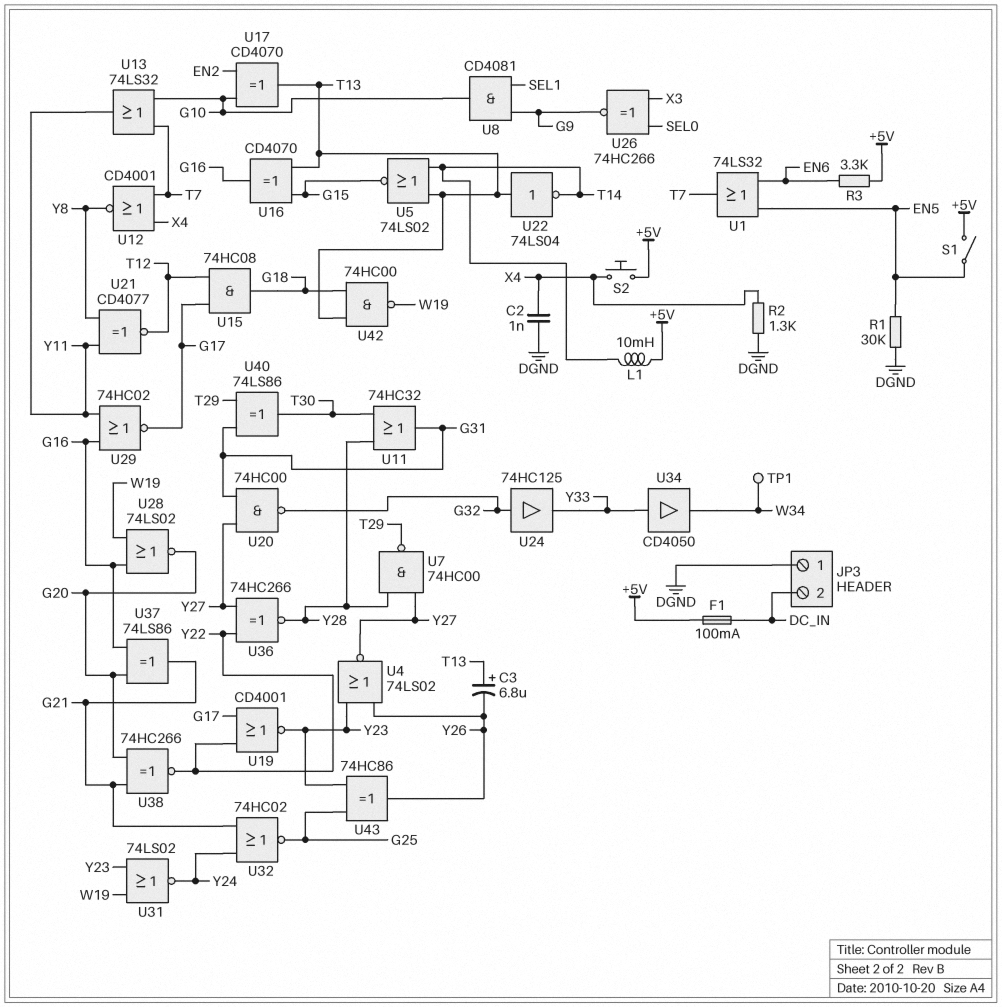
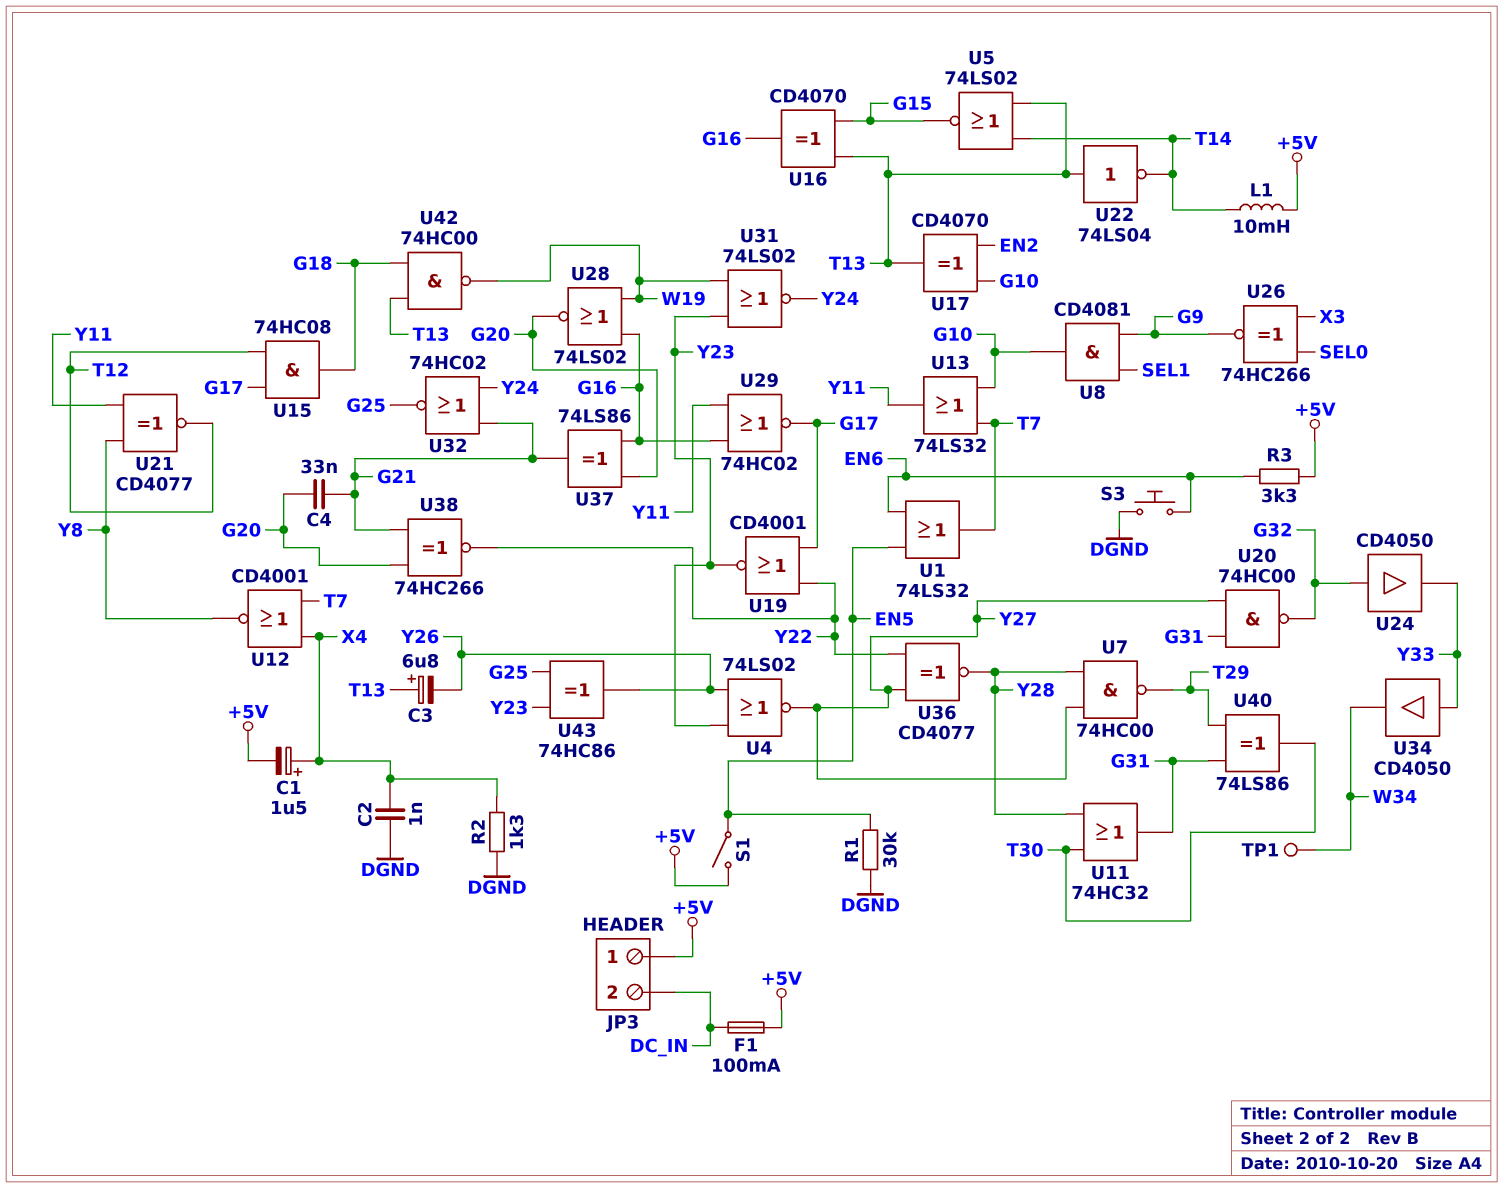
C1: none -> 1.5uF (plus X4, minus +5V)
C4: none -> 33nF (G20, G21)
JP3 pin 1: DGND -> +5V
S2: button (+5V, X4) -> none
S3: none -> button (DGND, EN6)
U24: buffer 74HC125 (in G32, out Y33) -> buffer CD4050 (in G32, out Y33)
U36: XNOR 74HC266 (in Y22, in Y27, out Y28) -> XNOR CD4077 (in Y22, in Y27, out Y28)

